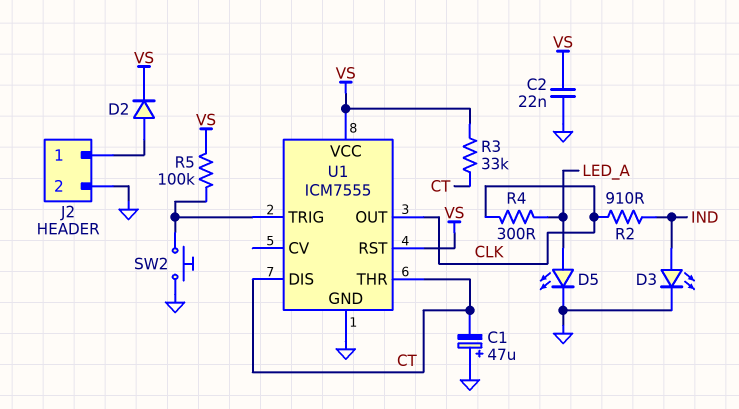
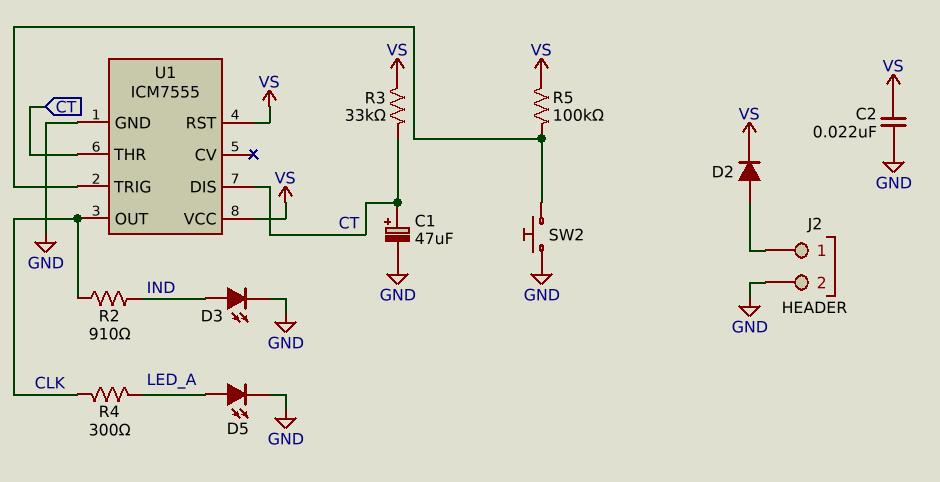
C1: 47uF (plus GND, minus CT) -> 47uF (plus CT, minus GND)

